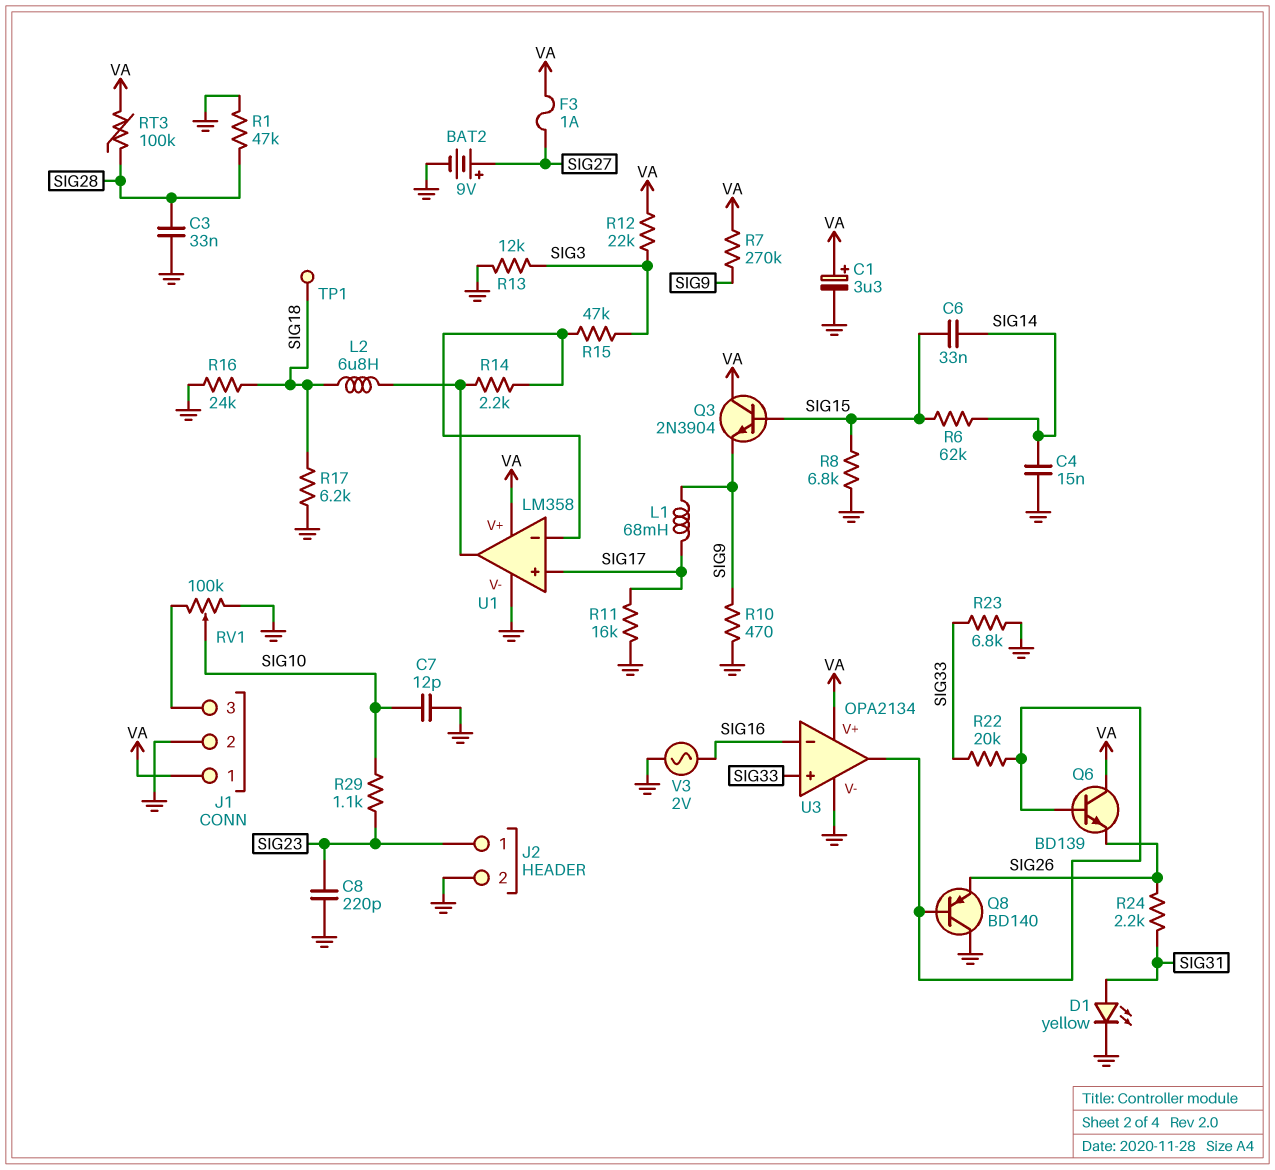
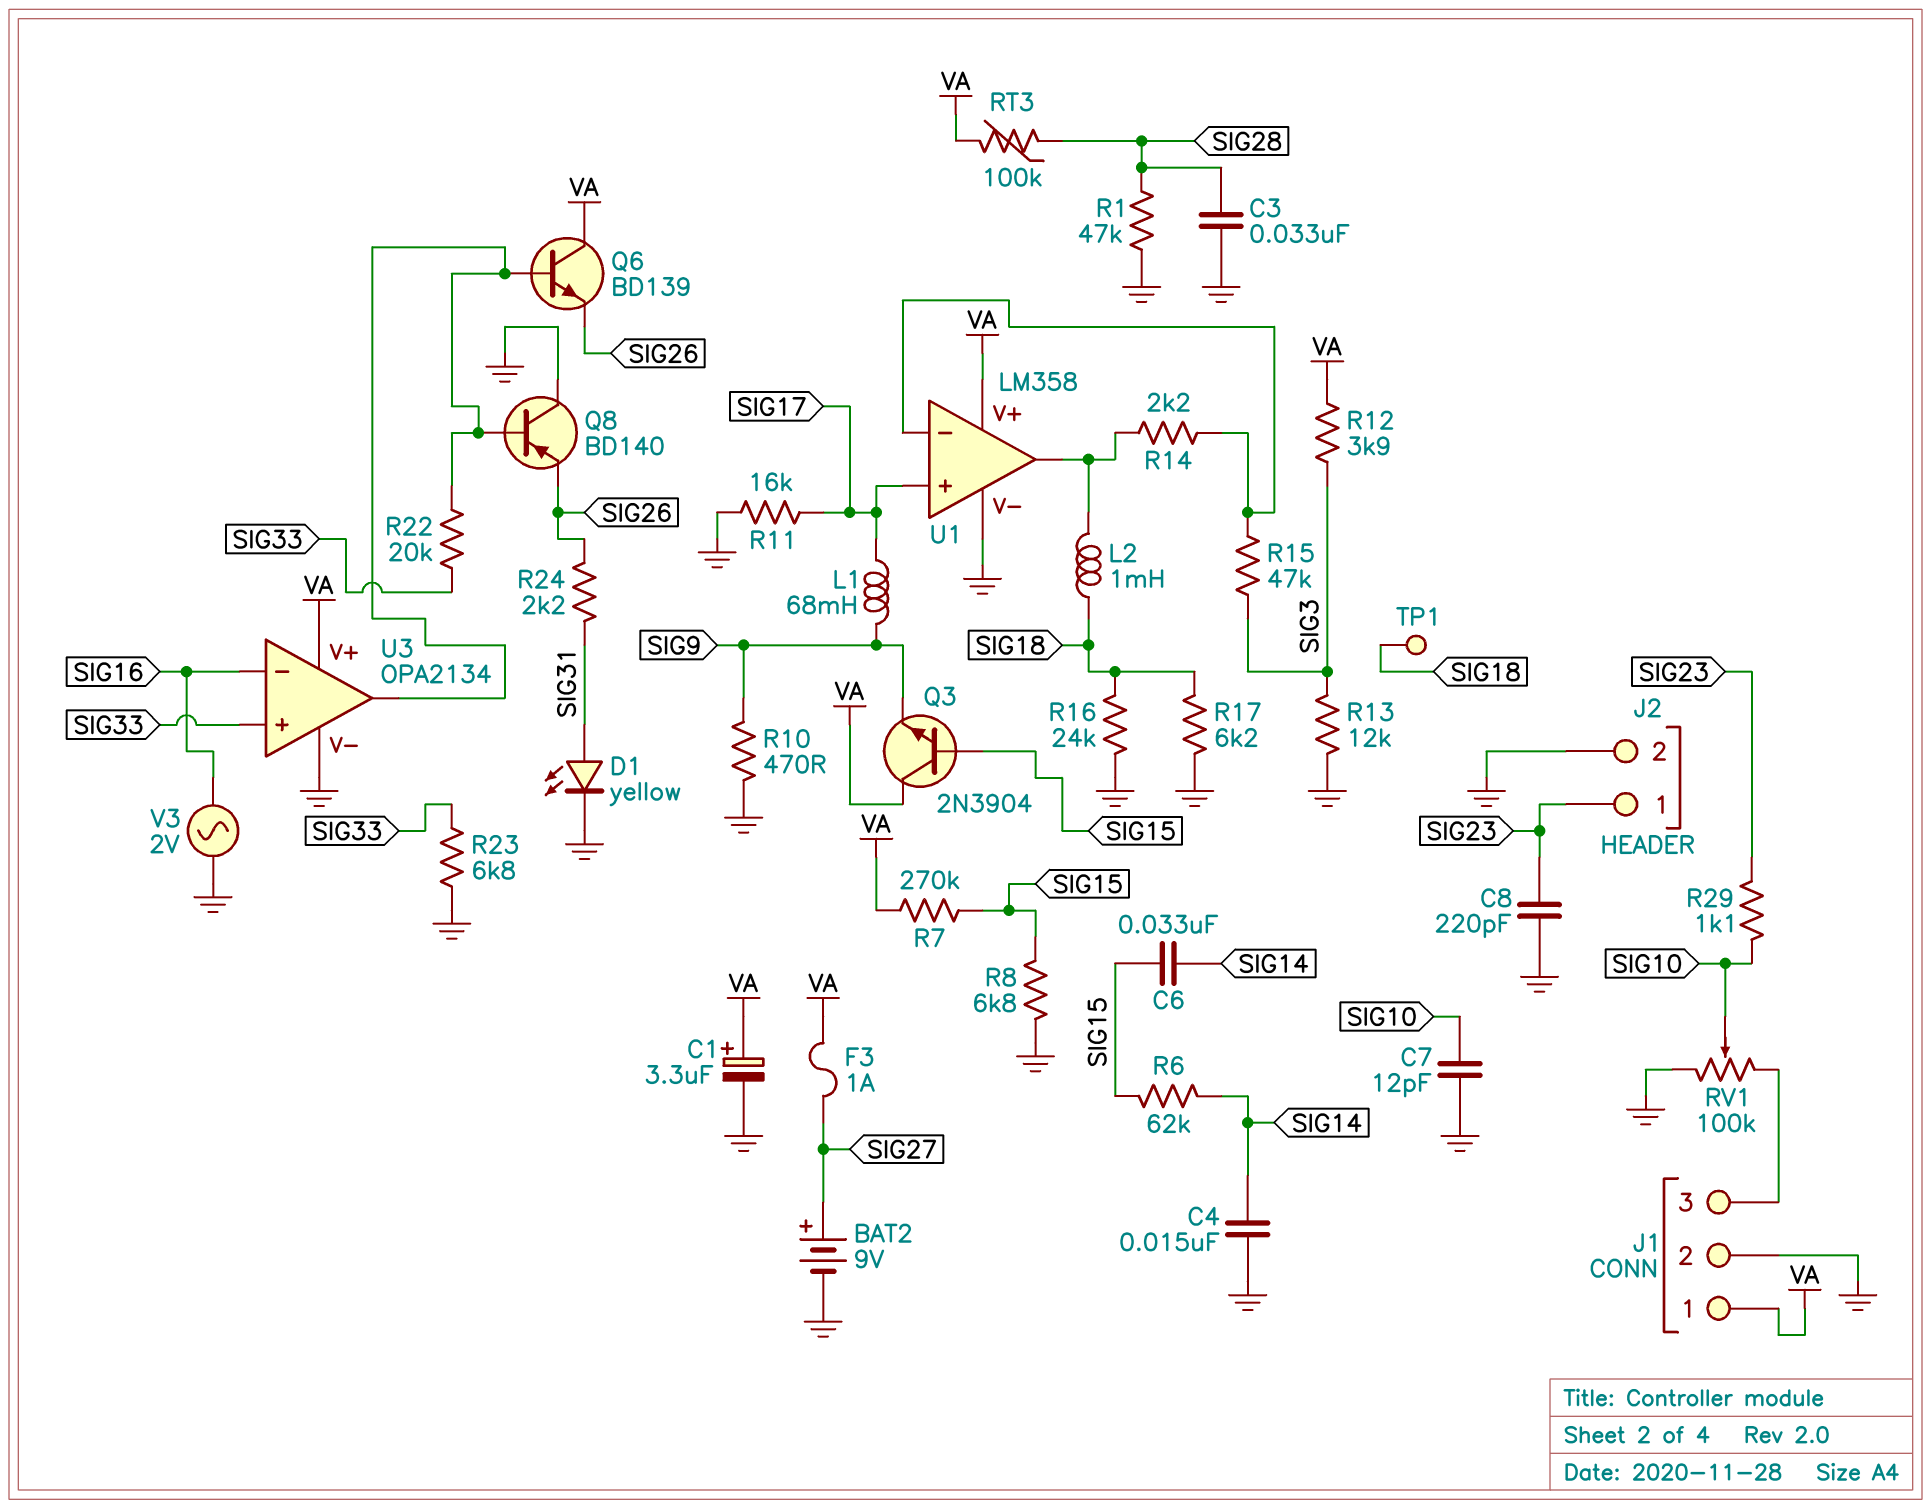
L2: 6.8uH (SIG18, U1/out) -> 1mH (SIG18, U1/out)
R7: 270k (SIG9, VA) -> 270k (SIG15, VA)
R12: 22k (SIG3, VA) -> 3.9k (SIG3, VA)

